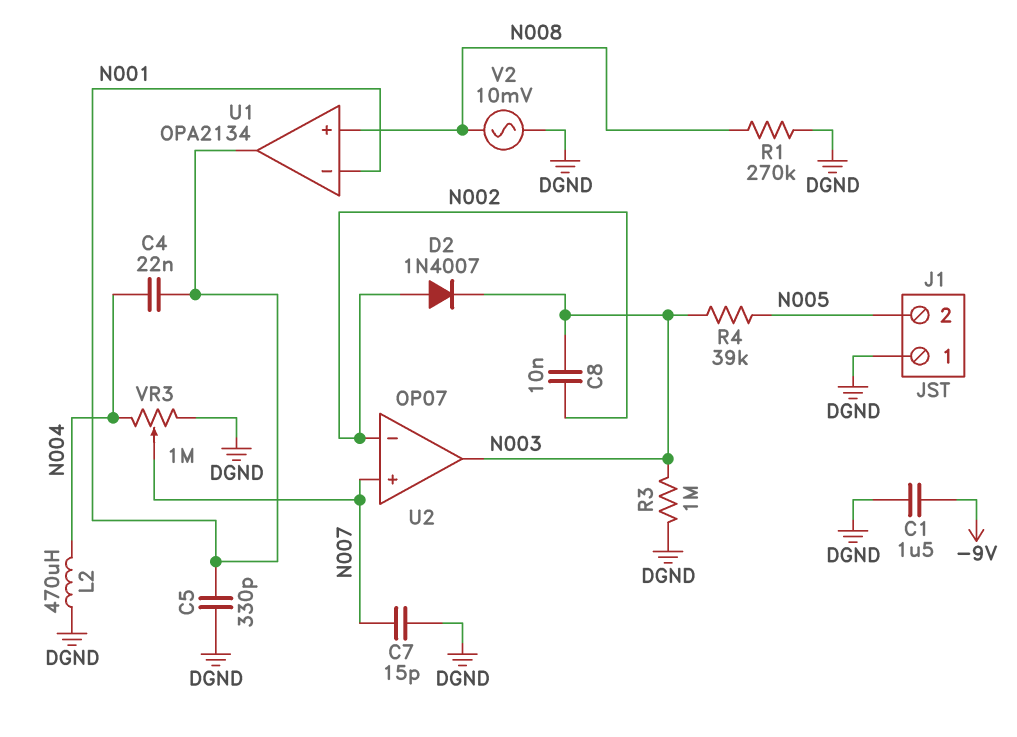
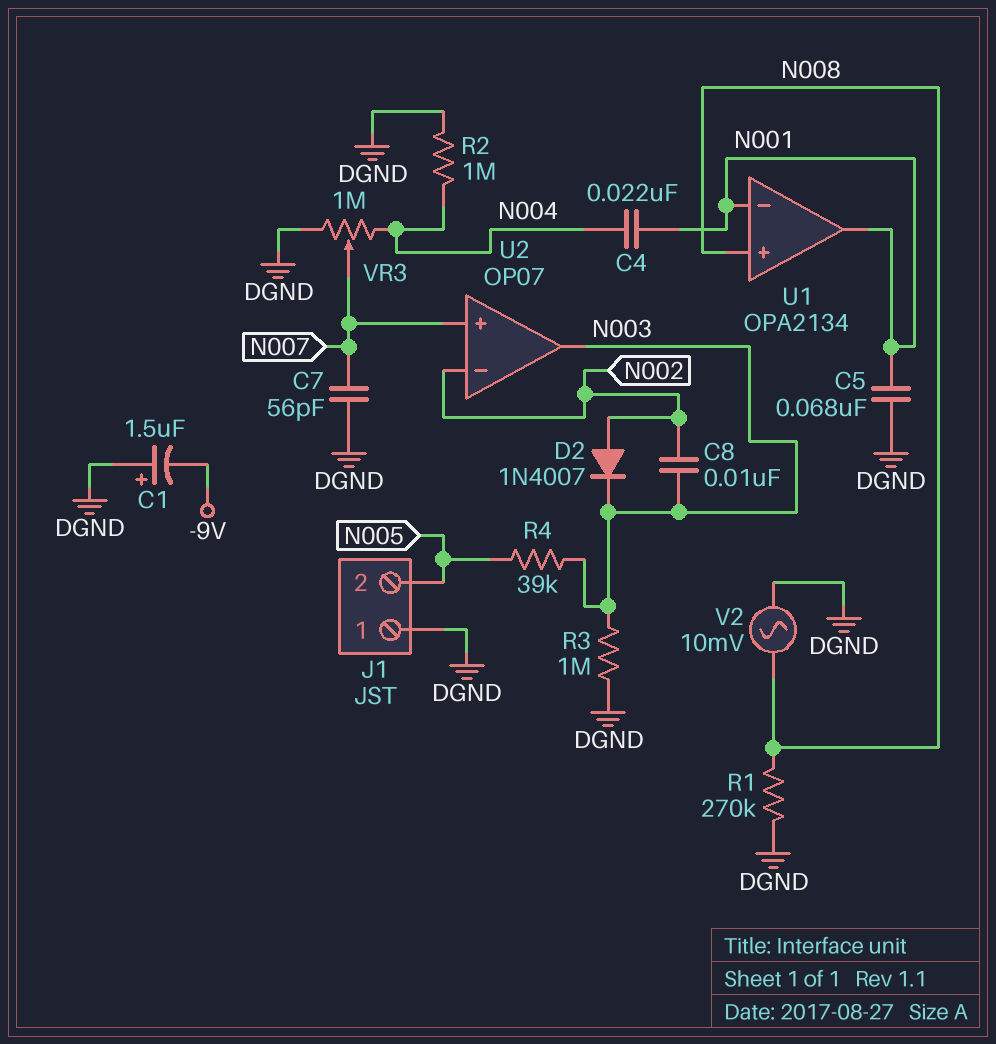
C1: 1.5uF (-9V, DGND) -> 1.5uF (plus DGND, minus -9V)
C5: 330pF (DGND, N001) -> 68nF (DGND, N001)
C7: 15pF (DGND, N007) -> 56pF (DGND, N007)
L2: 470uH (DGND, N004) -> none
R2: none -> 1M (DGND, N004)

